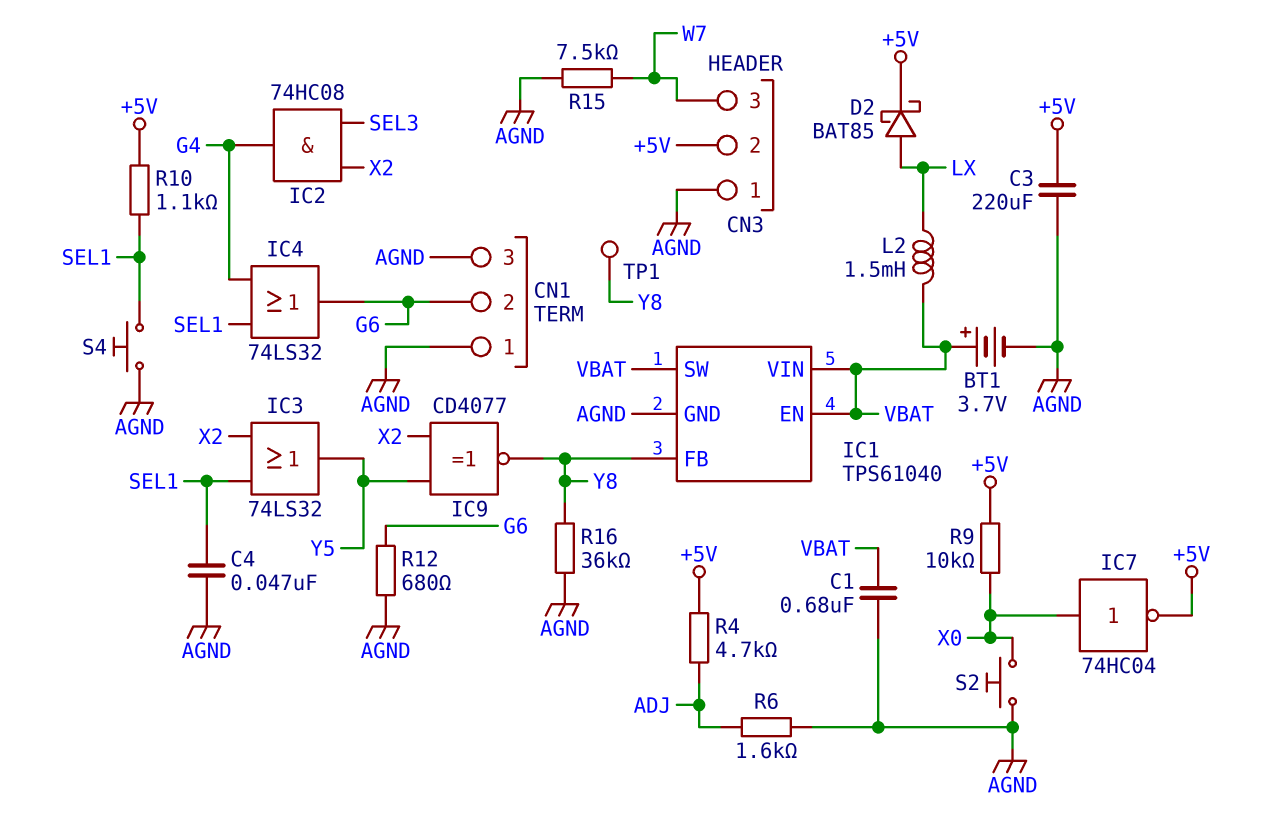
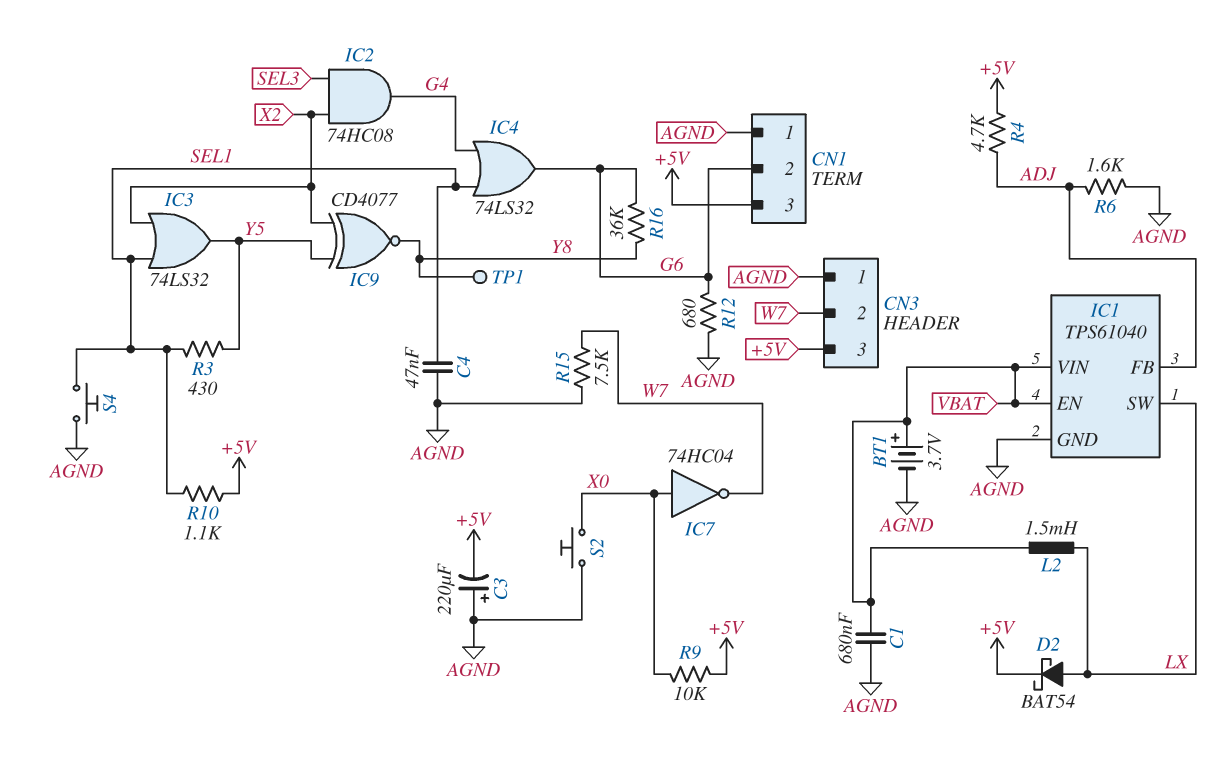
C3: 220uF (+5V, AGND) -> 220uF (plus AGND, minus +5V)
CN1 pin 3: AGND -> +5V
CN3 pin 2: +5V -> W7
CN3 pin 3: W7 -> +5V
D2: schottky BAT85 (A LX, K +5V) -> schottky BAT54 (A LX, K +5V)
IC1 pin FB: Y8 -> ADJ
IC1 pin SW: VBAT -> LX
IC7: NOT 74HC04 (in X0, out +5V) -> NOT 74HC04 (in X0, out W7)
R3: none -> 430 (SEL1, Y5)
R16: 36k (AGND, Y8) -> 36k (G6, Y8)

